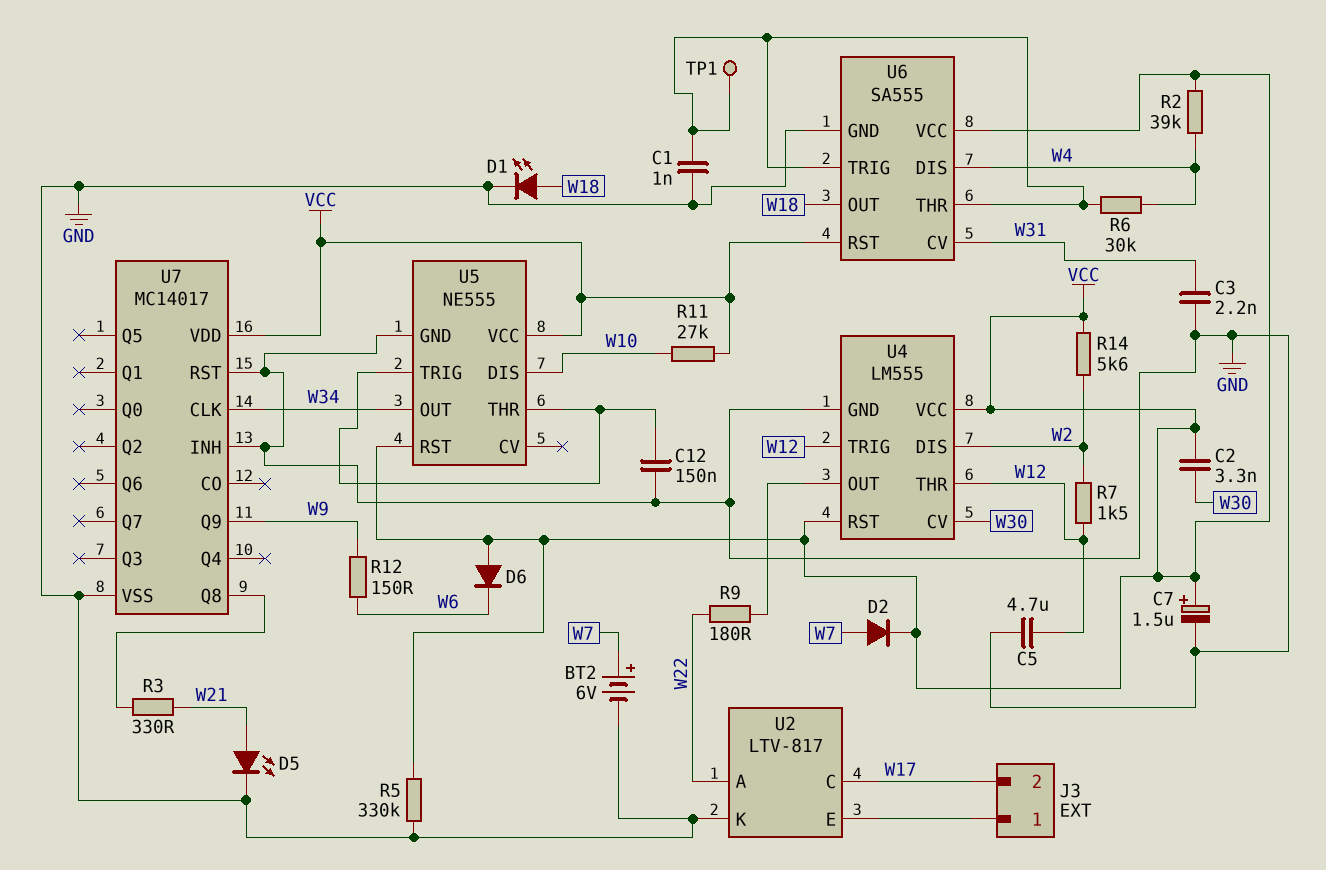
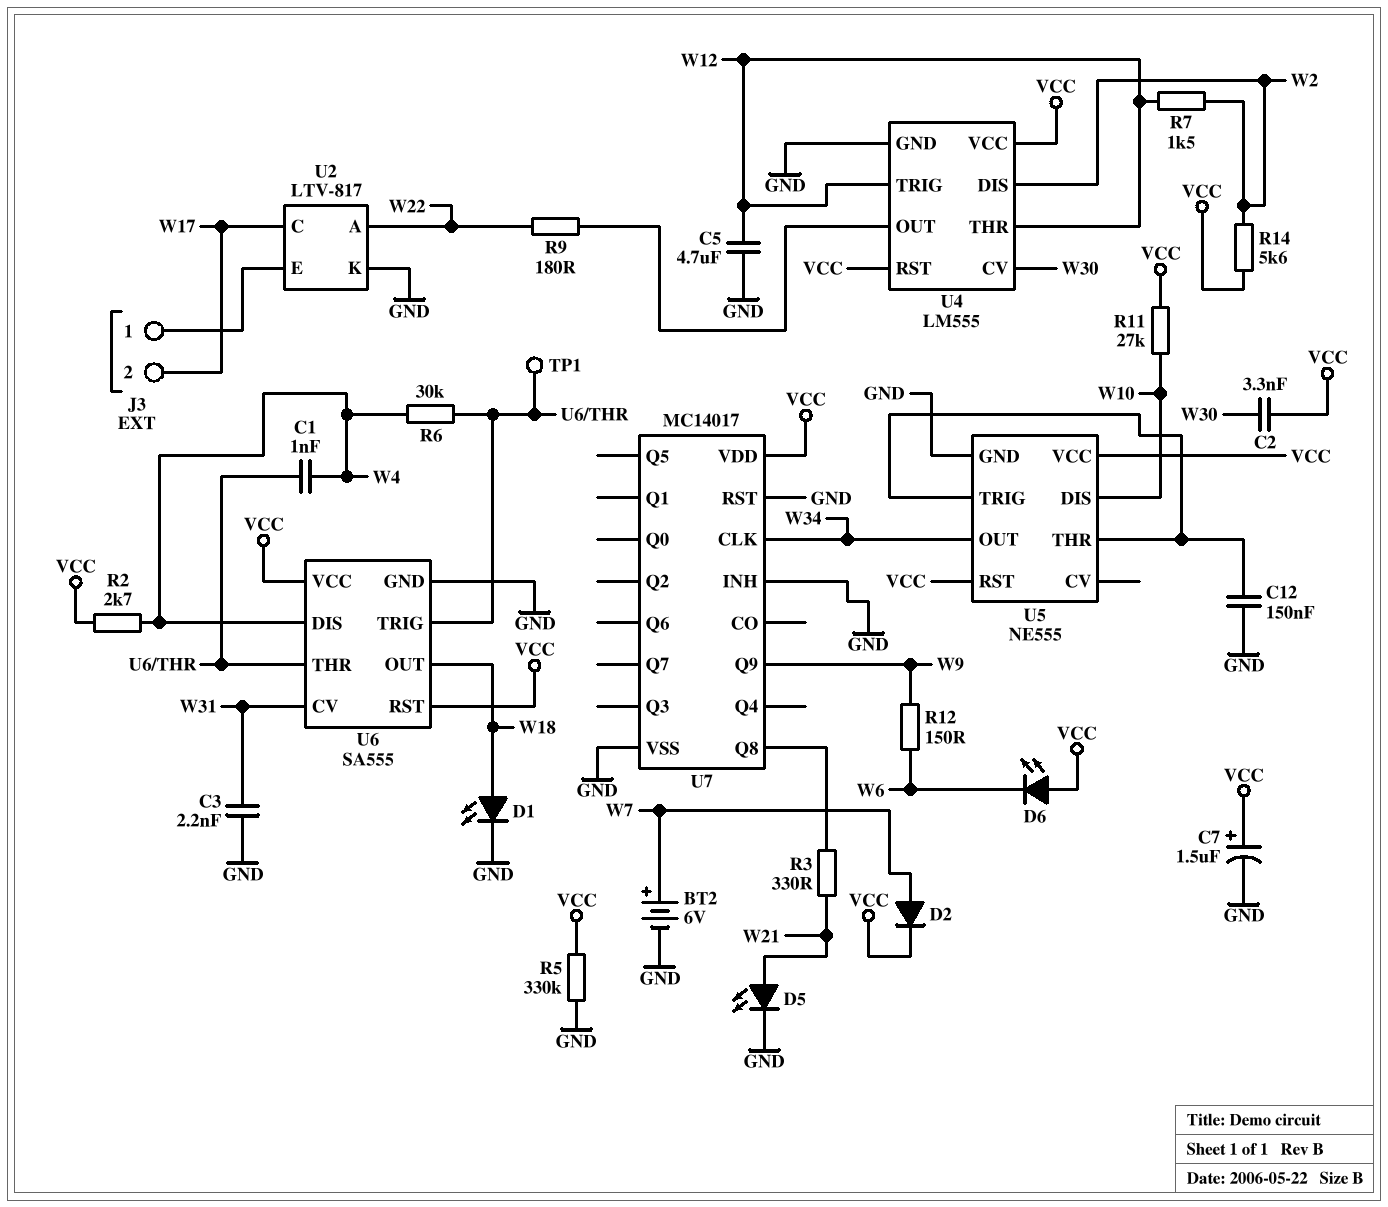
C1: 1nF (GND, U6/THR) -> 1nF (U6/THR, W4)
D6: diode (A VCC, K W6) -> LED (A VCC, K W6)
R2: 39k (VCC, W4) -> 2.7k (VCC, W4)

